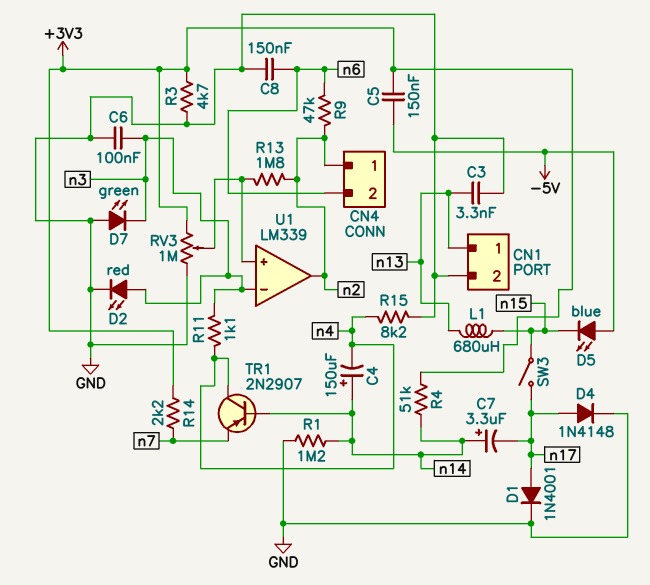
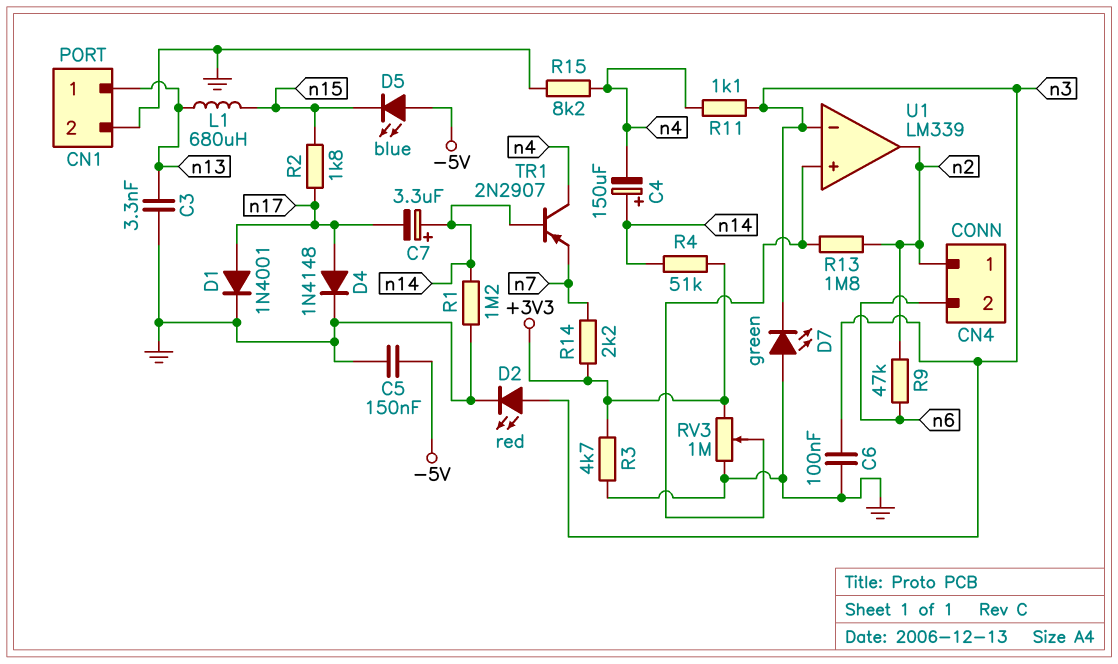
C5: 150nF (+3V3, -5V) -> 150nF (-5V, GND)
C8: 150nF (GND, n6) -> none
R2: none -> 1.8k (n15, n17)
SW3: switch (n15, n17) -> none

